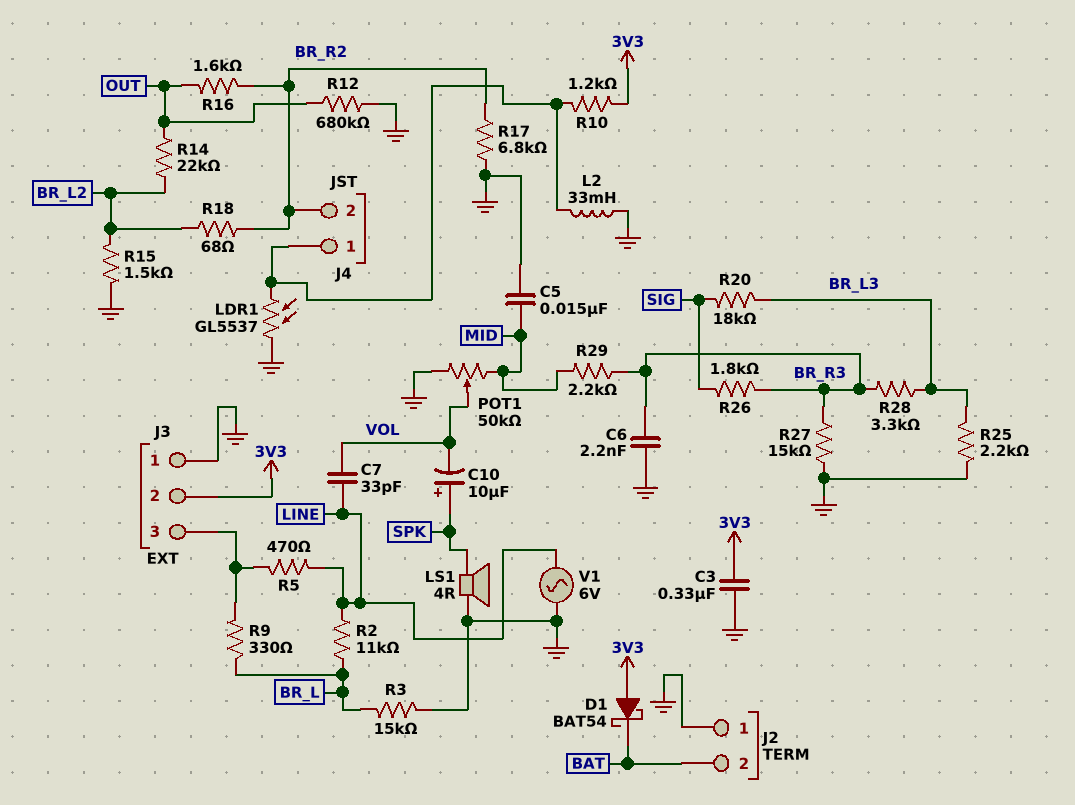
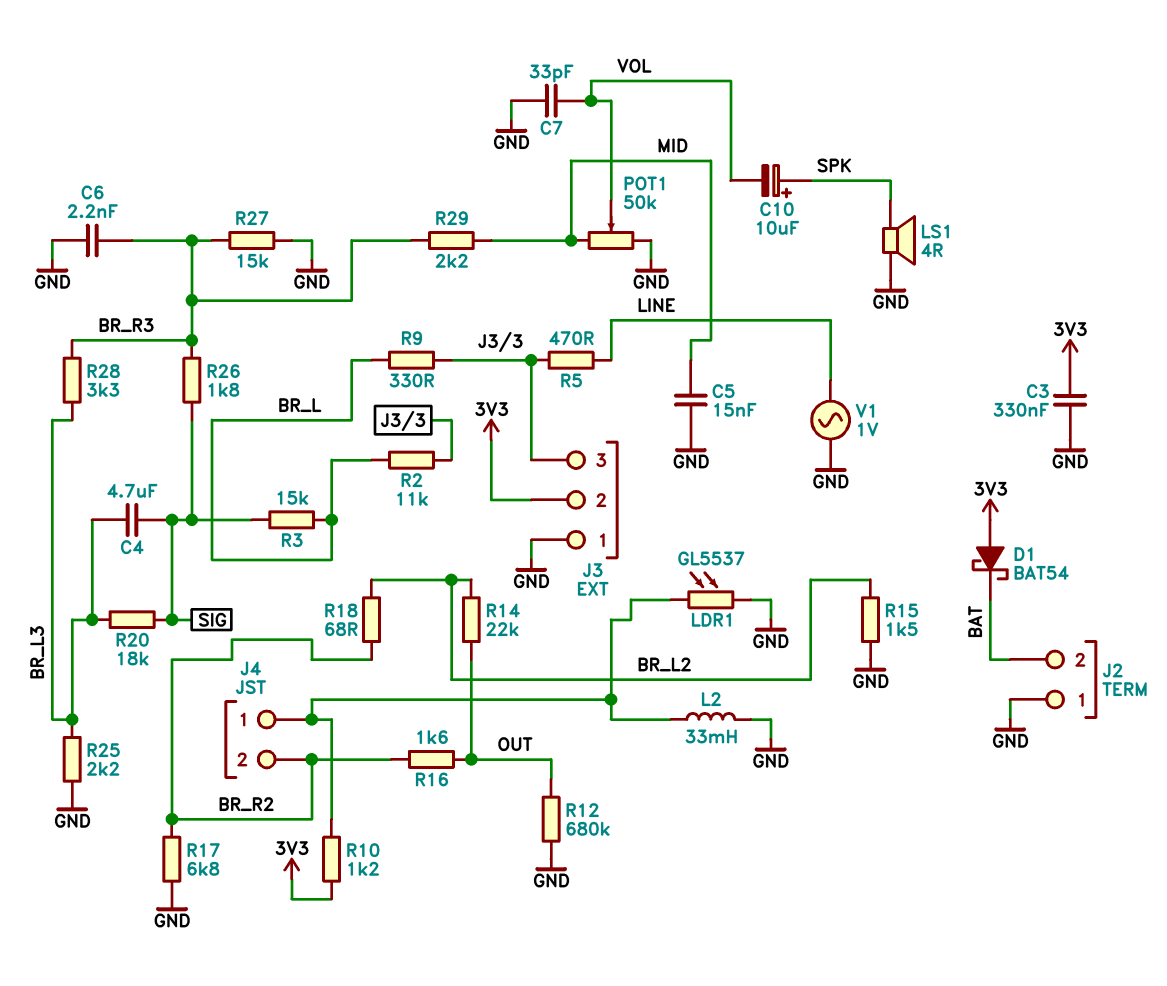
C4: none -> 4.7uF (BR_L3, SIG)
C7: 33pF (LINE, VOL) -> 33pF (GND, VOL)
R2: 11k (BR_L, LINE) -> 11k (BR_L, J3/3)
R3: 15k (BR_L, GND) -> 15k (BR_L, SIG)
V1: AC 6V (GND, LINE) -> AC 1V (GND, LINE)

